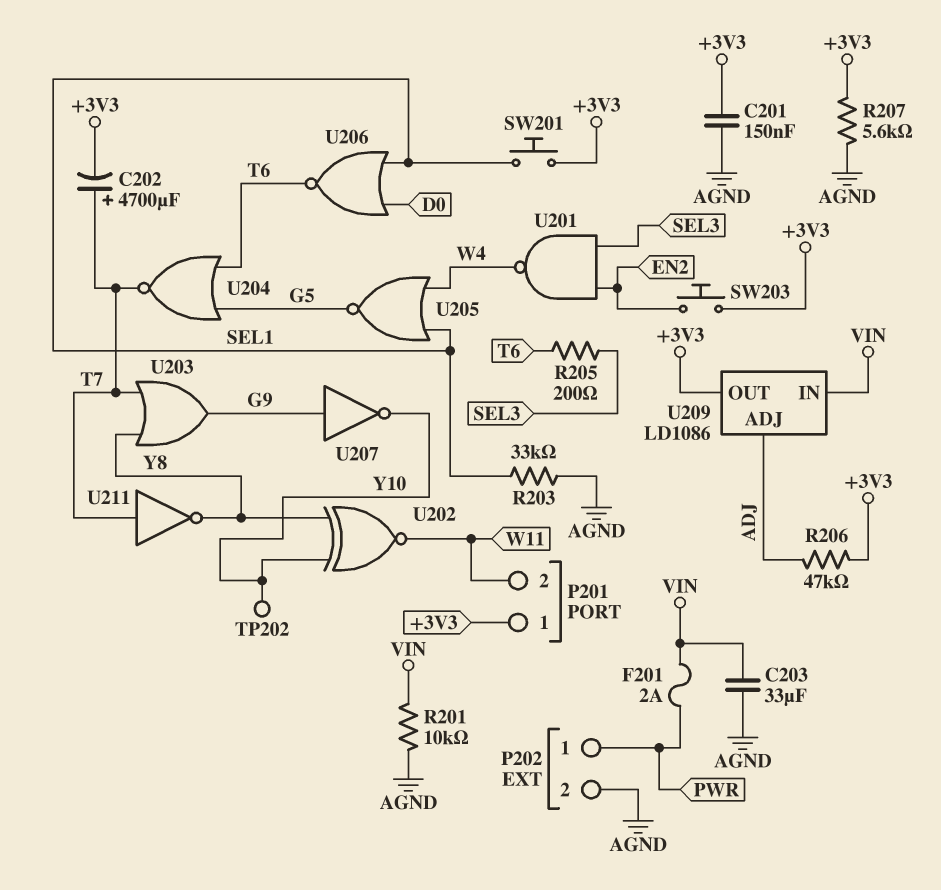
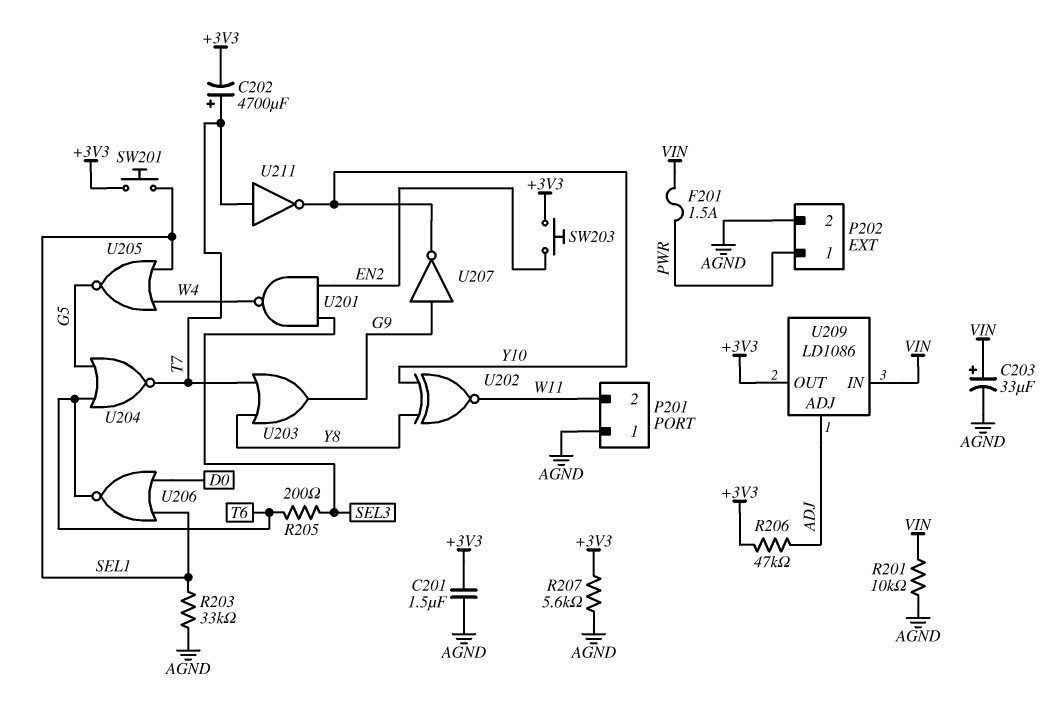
C201: 150nF (+3V3, AGND) -> 1.5uF (+3V3, AGND)
C203: 33uF (AGND, VIN) -> 33uF (plus VIN, minus AGND)
F201: 2A (PWR, VIN) -> 1.5A (PWR, VIN)
P201 pin 1: +3V3 -> AGND
TP202: test point (Y10) -> none
U211: NOT (in T7, out Y8) -> NOT (in T7, out Y10)

